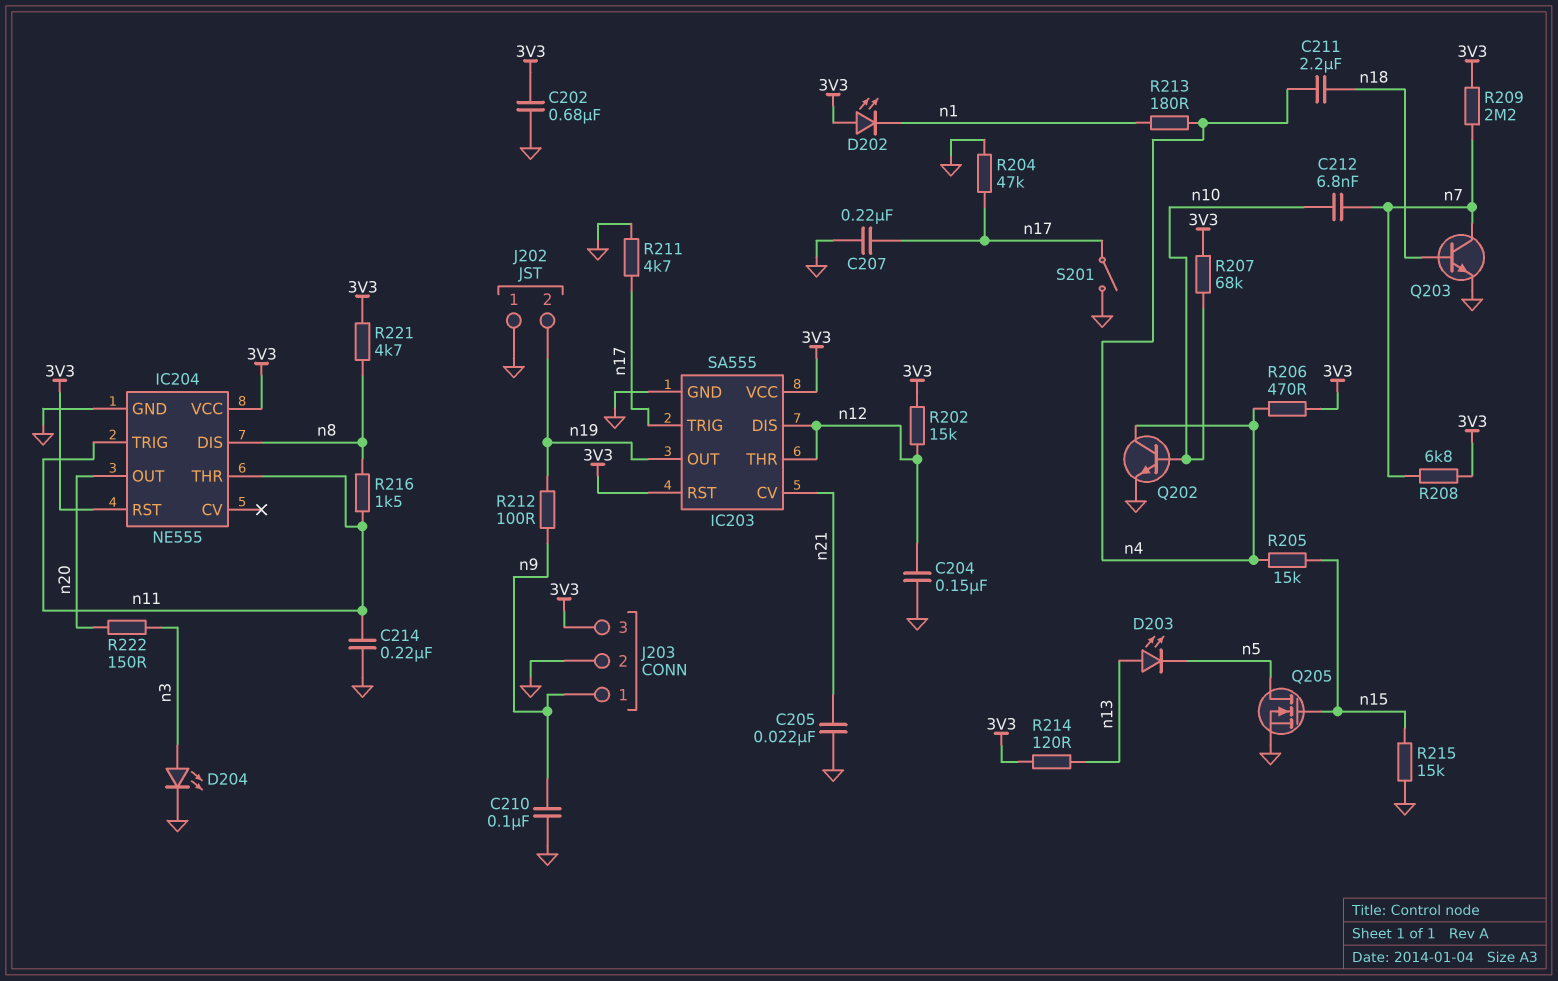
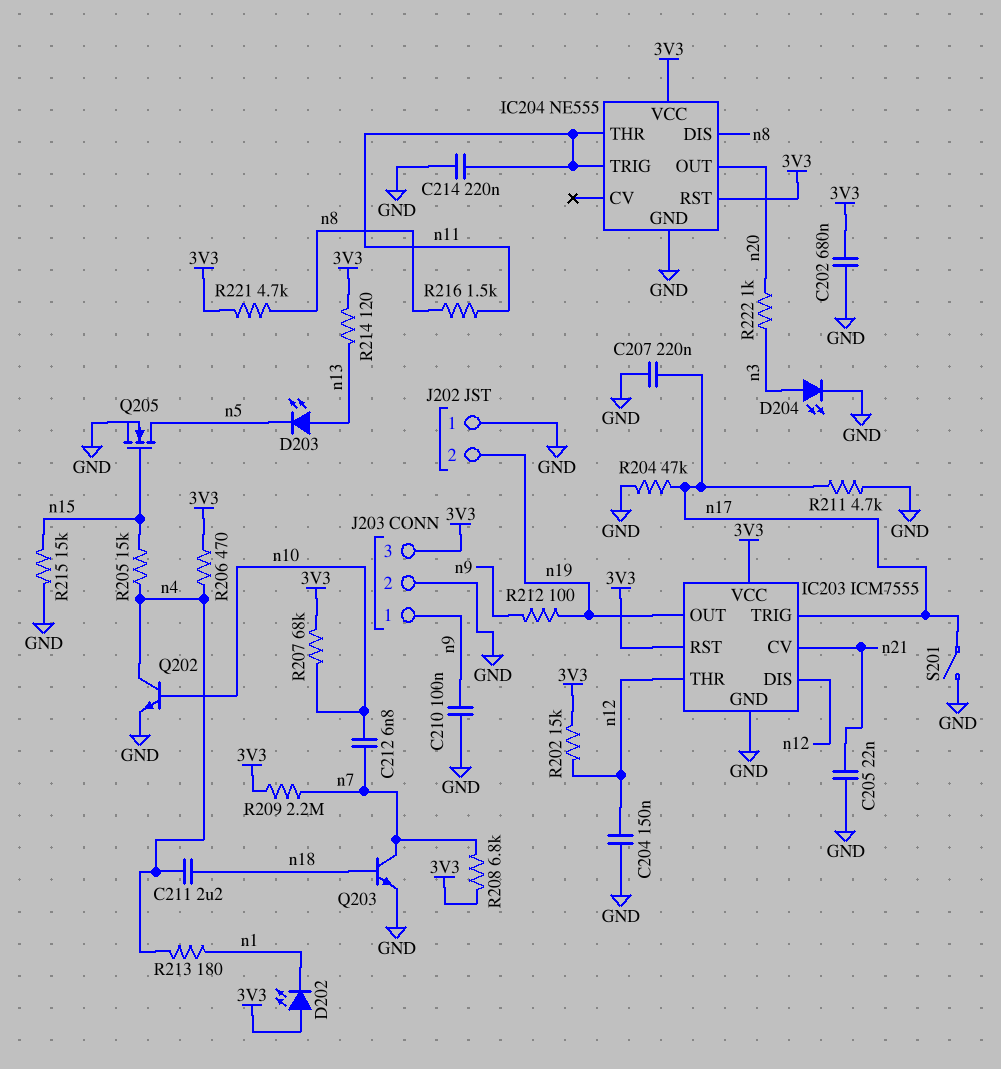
IC203: SA555 -> ICM7555
R222: 150 (n3, n20) -> 1k (n3, n20)

